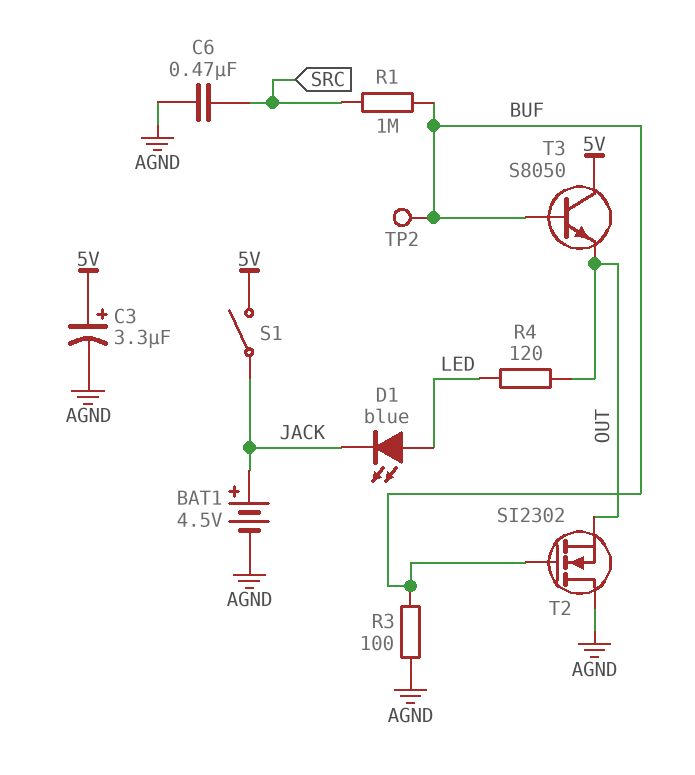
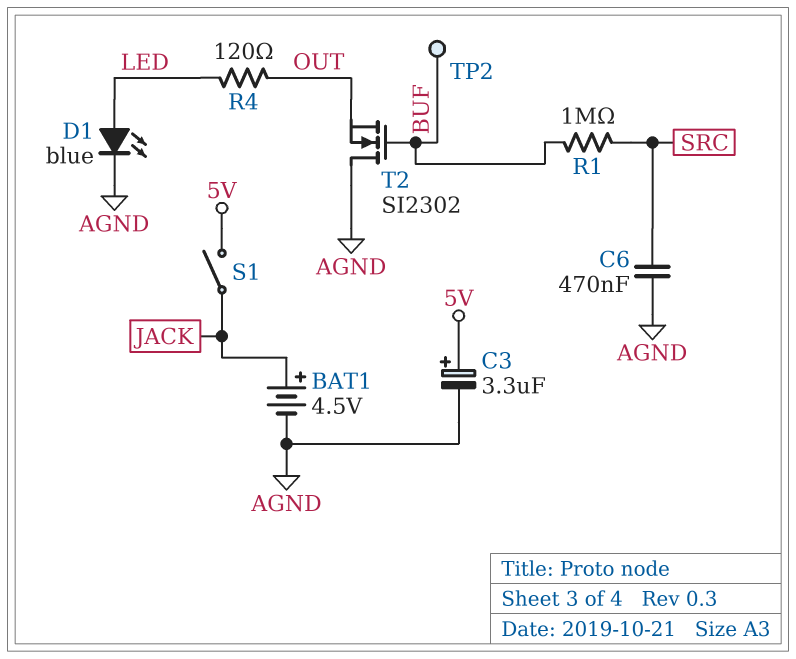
D1: LED blue (A LED, K JACK) -> LED blue (A LED, K AGND)
R3: 100 (AGND, BUF) -> none
T3: NPN S8050 (B BUF, C 5V, E OUT) -> none

